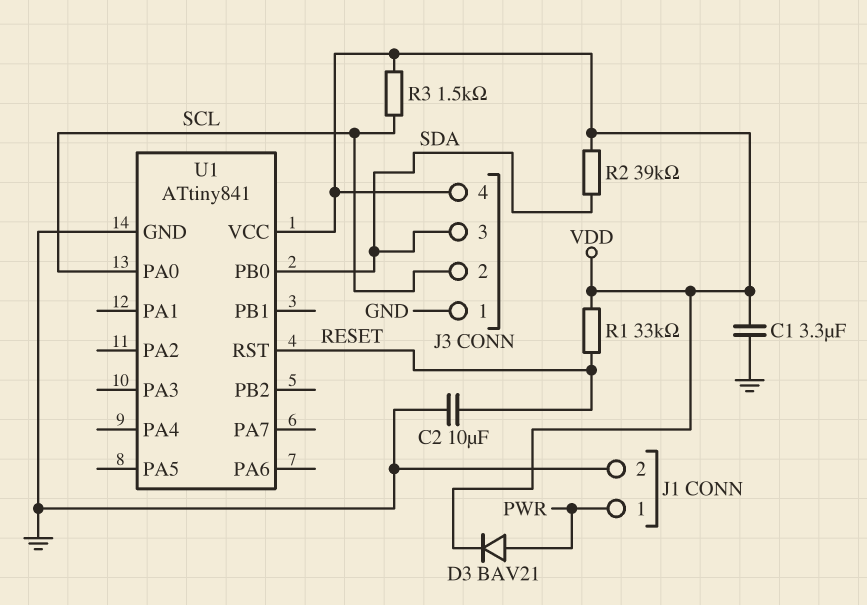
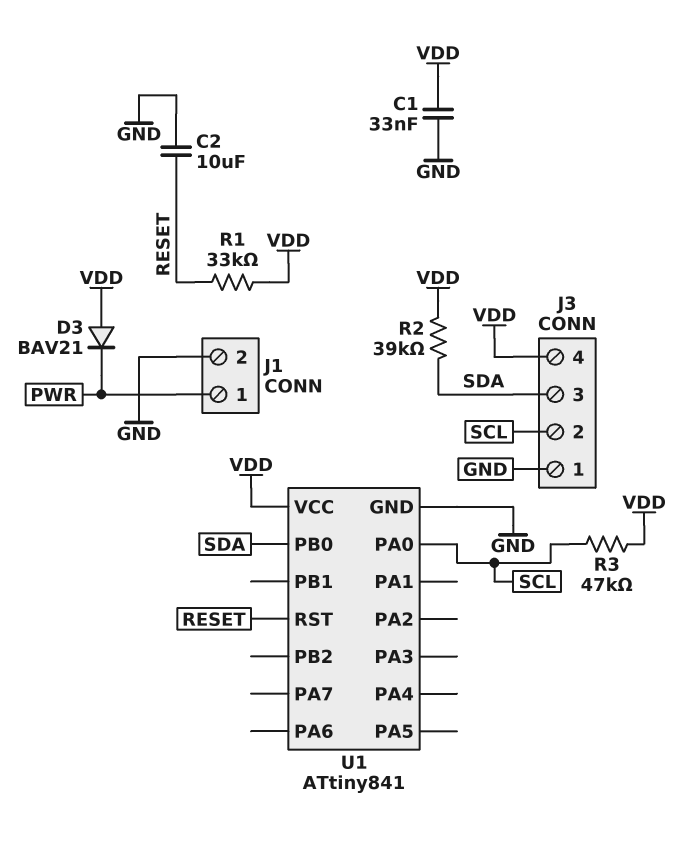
C1: 3.3uF (GND, VDD) -> 33nF (GND, VDD)
D3: diode BAV21 (A PWR, K VDD) -> diode BAV21 (A VDD, K PWR)
R3: 1.5k (SCL, VDD) -> 47k (SCL, VDD)

